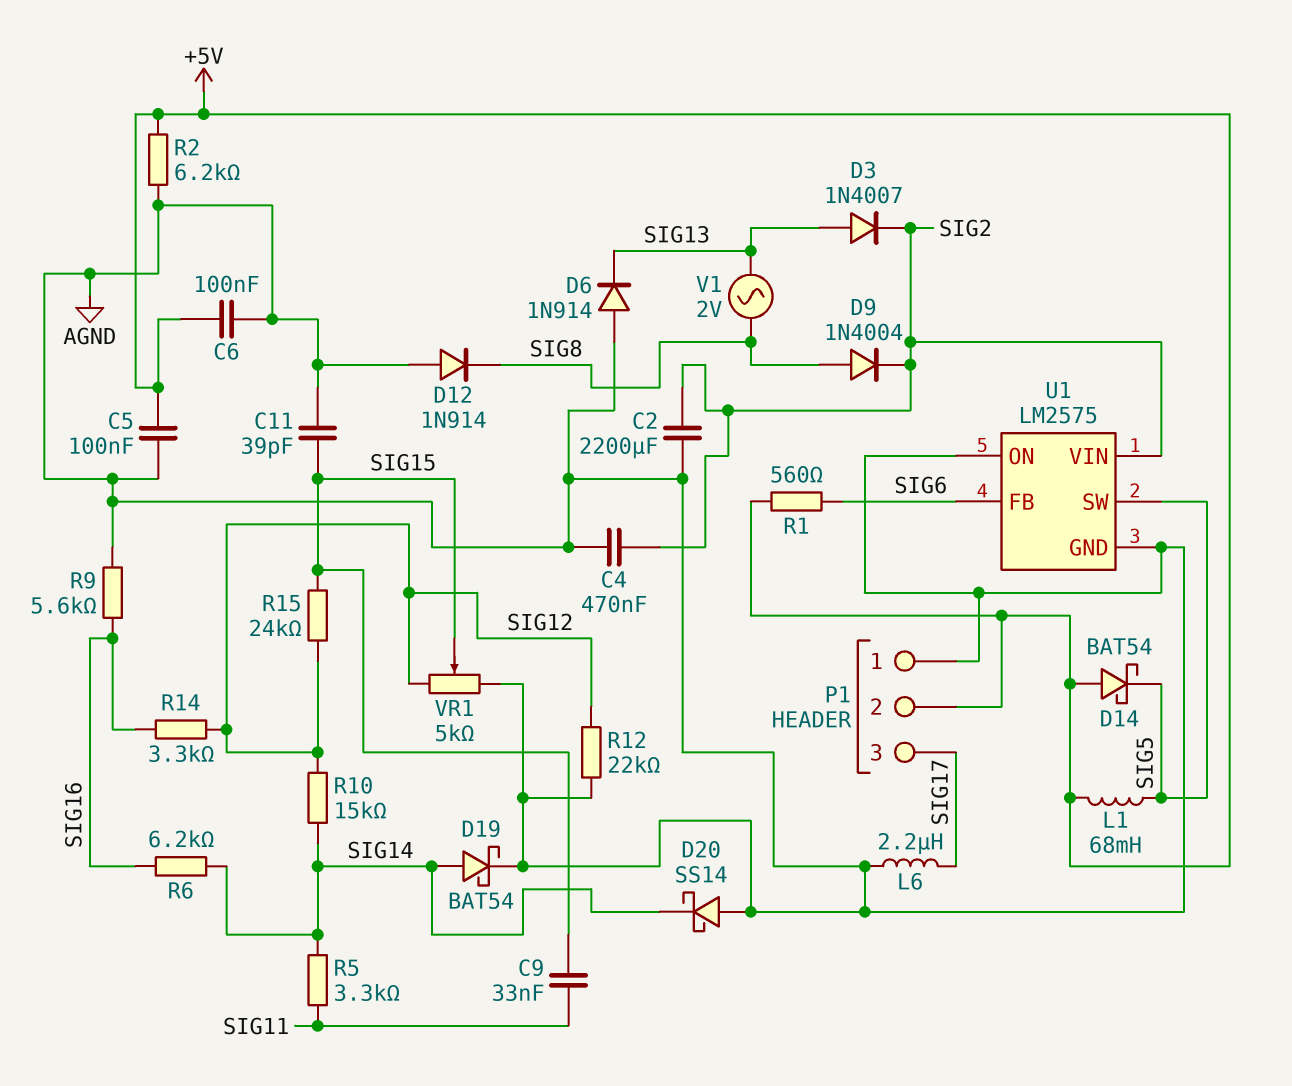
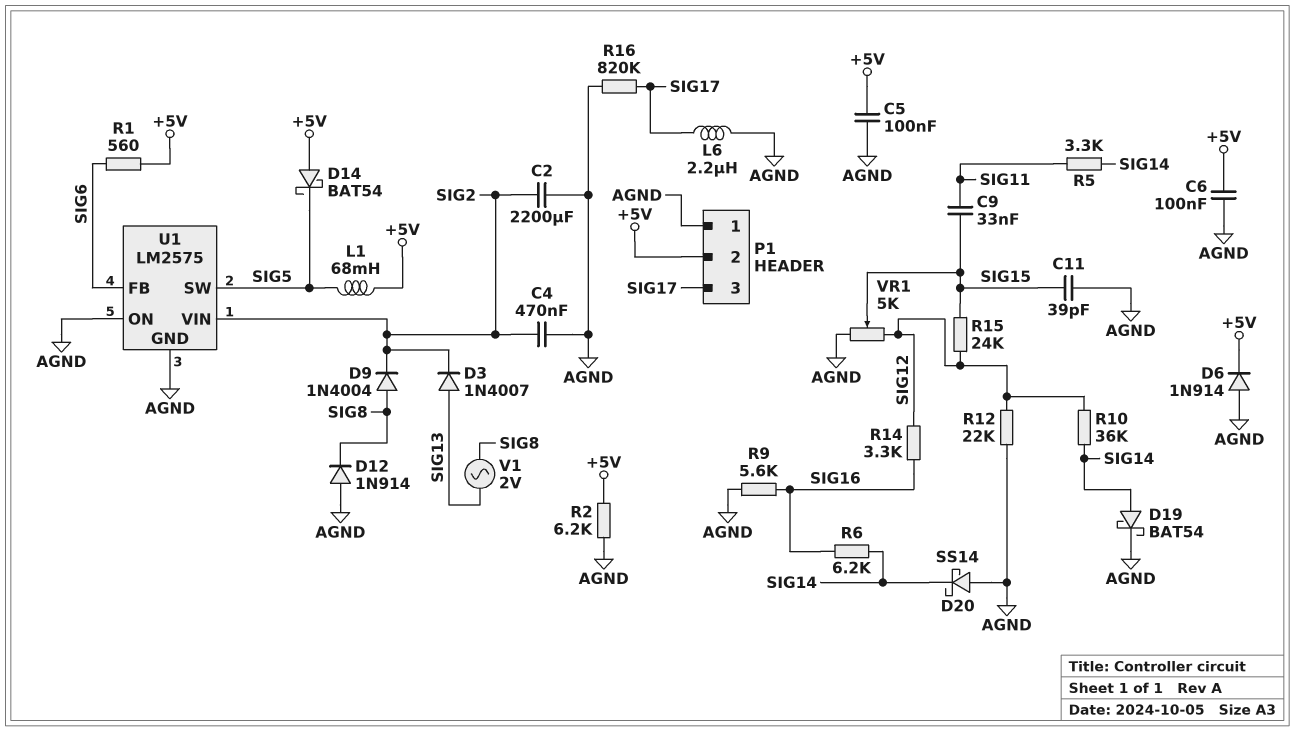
D6: diode 1N914 (A AGND, K SIG13) -> diode 1N914 (A AGND, K +5V)
R10: 15k (SIG12, SIG14) -> 36k (SIG12, SIG14)
R16: none -> 820k (AGND, SIG17)

